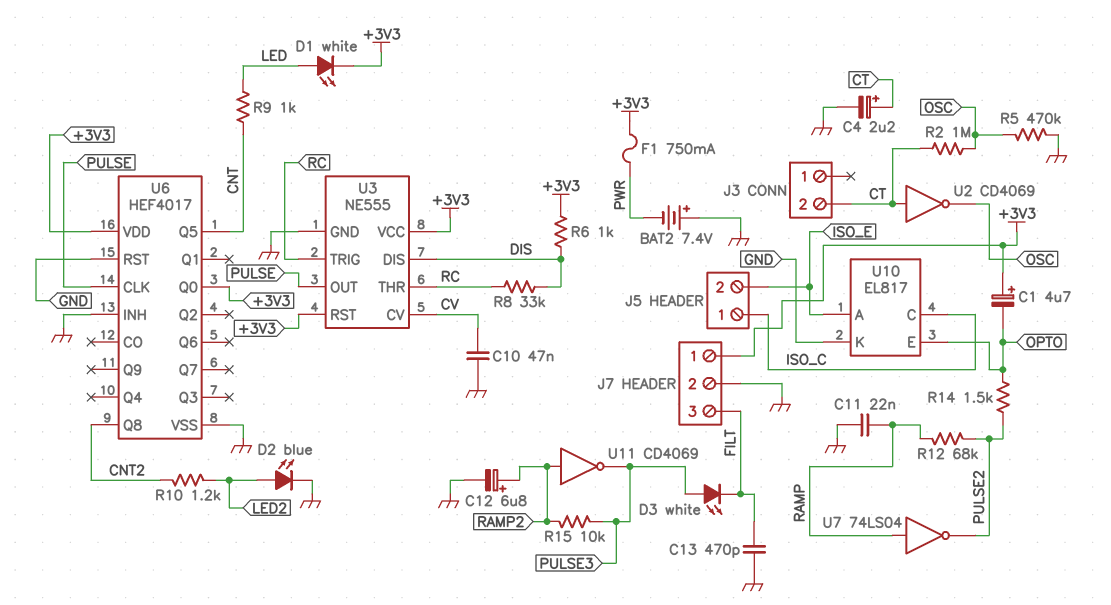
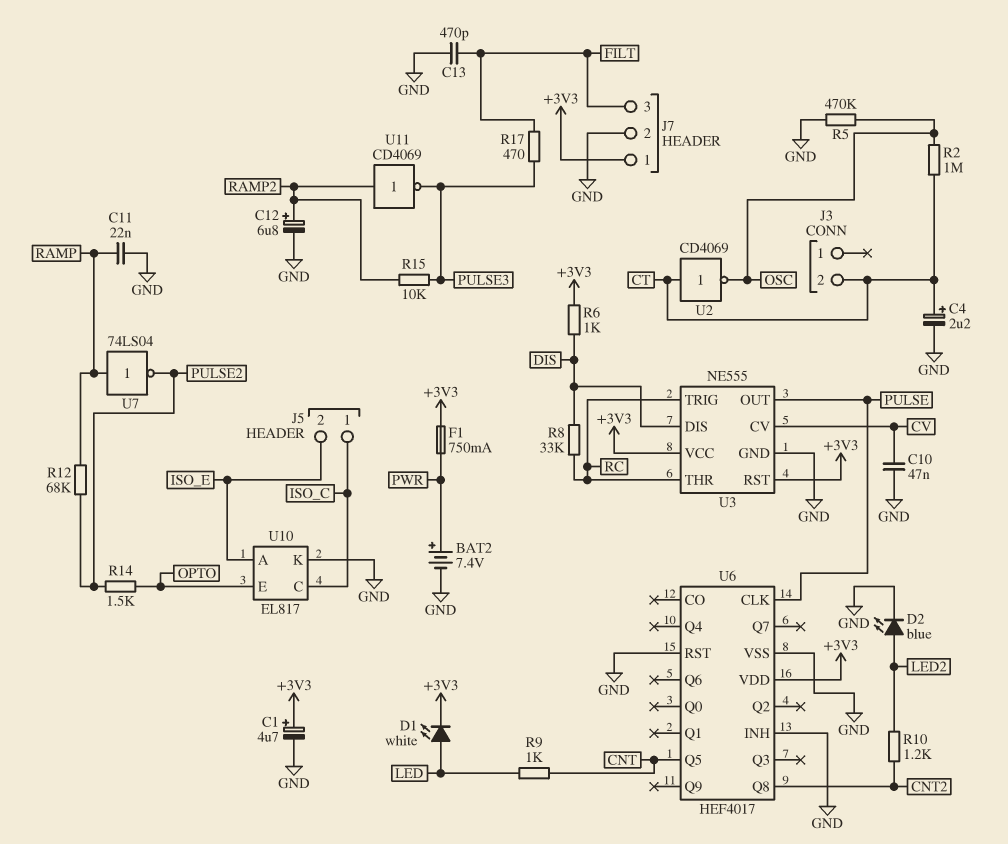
BAT2: 7.4V (plus GND, minus PWR) -> 7.4V (plus PWR, minus GND)
C1: 4.7uF (plus +3V3, minus OPTO) -> 4.7uF (plus +3V3, minus GND)
D3: LED white (A PULSE3, K FILT) -> none
R17: none -> 470 (FILT, PULSE3)
U6 pin Q0: +3V3 -> none

